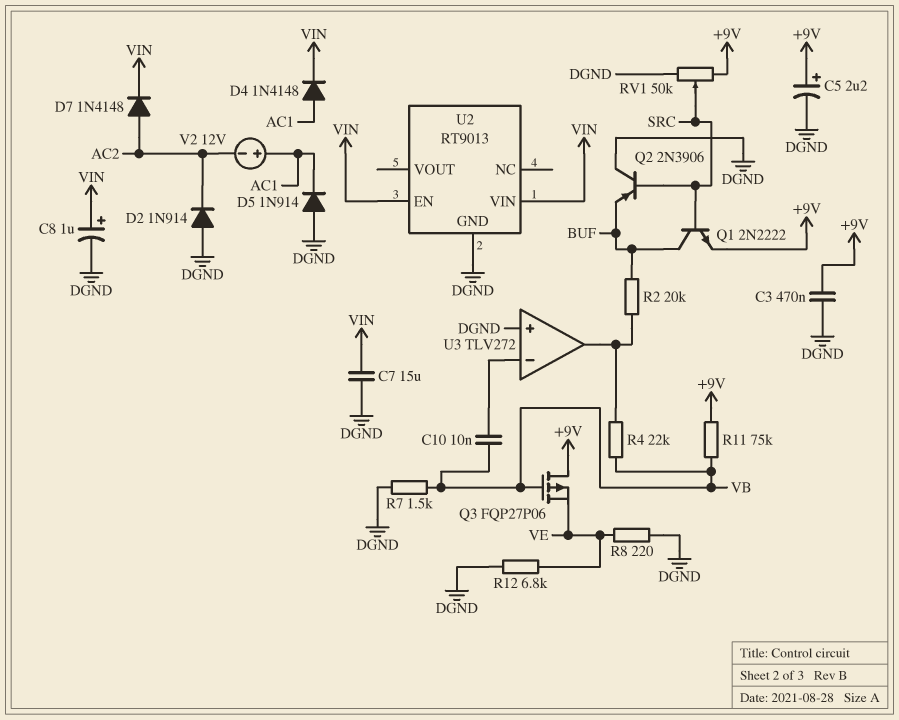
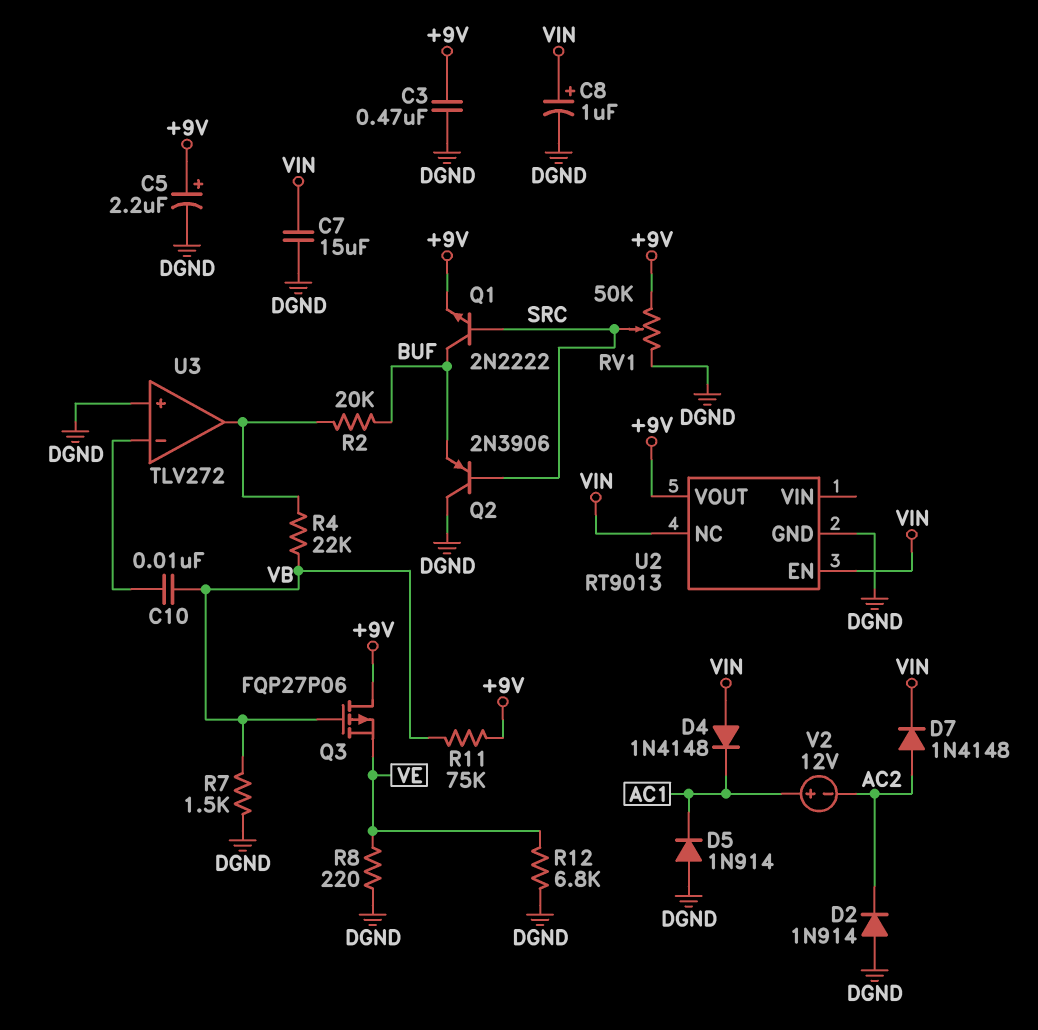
D4: diode 1N4148 (A AC1, K VIN) -> diode 1N4148 (A VIN, K AC1)
U2 pin NC: none -> VIN
U2 pin VIN: VIN -> none
U2 pin VOUT: none -> +9V

